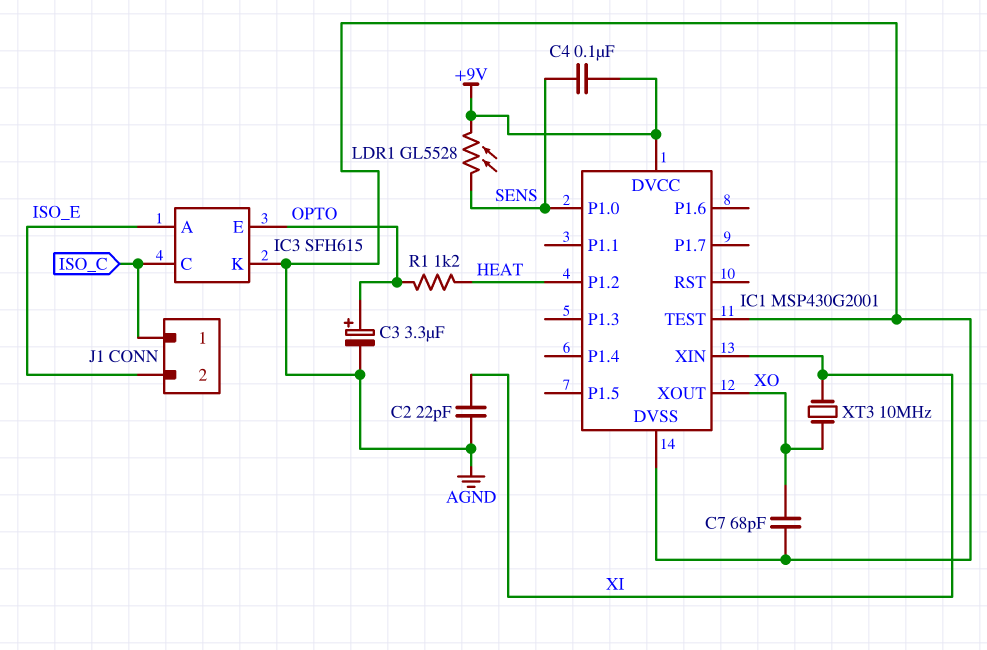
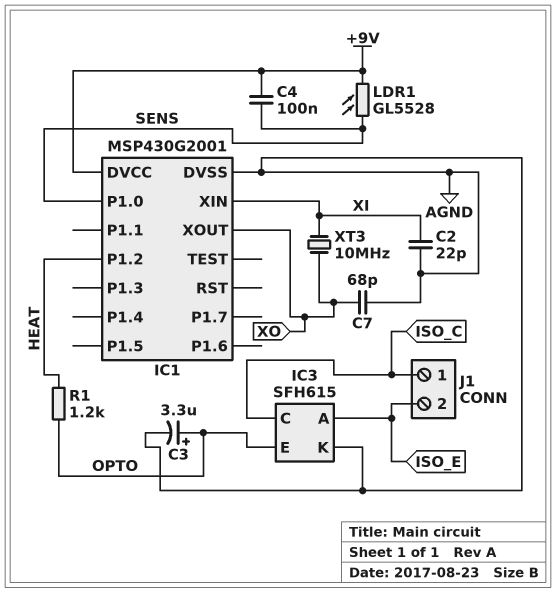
IC1 pin TEST: AGND -> none

